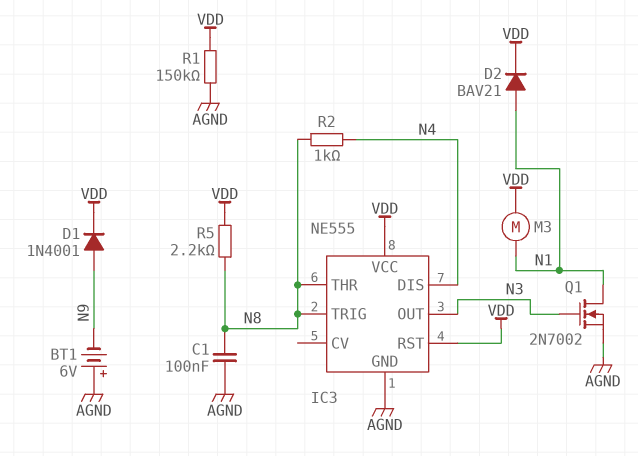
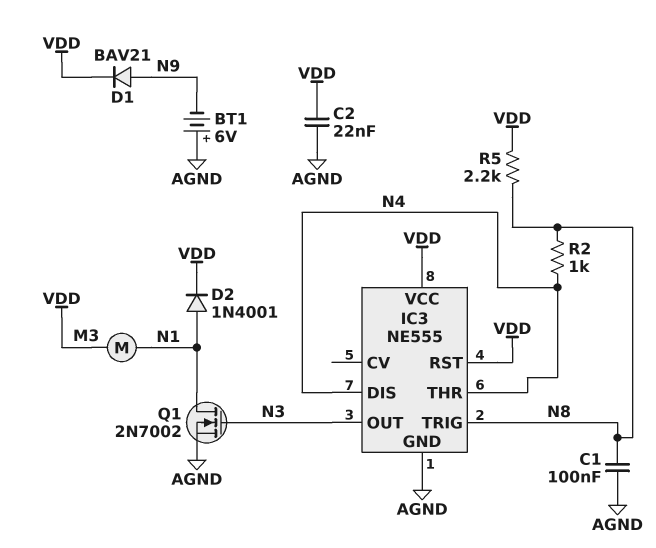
C2: none -> 22nF (AGND, VDD)
D1: diode 1N4001 (A N9, K VDD) -> diode BAV21 (A N9, K VDD)
D2: diode BAV21 (A N1, K VDD) -> diode 1N4001 (A N1, K VDD)
IC3 pin THR: N8 -> N4
R1: 150k (AGND, VDD) -> none

